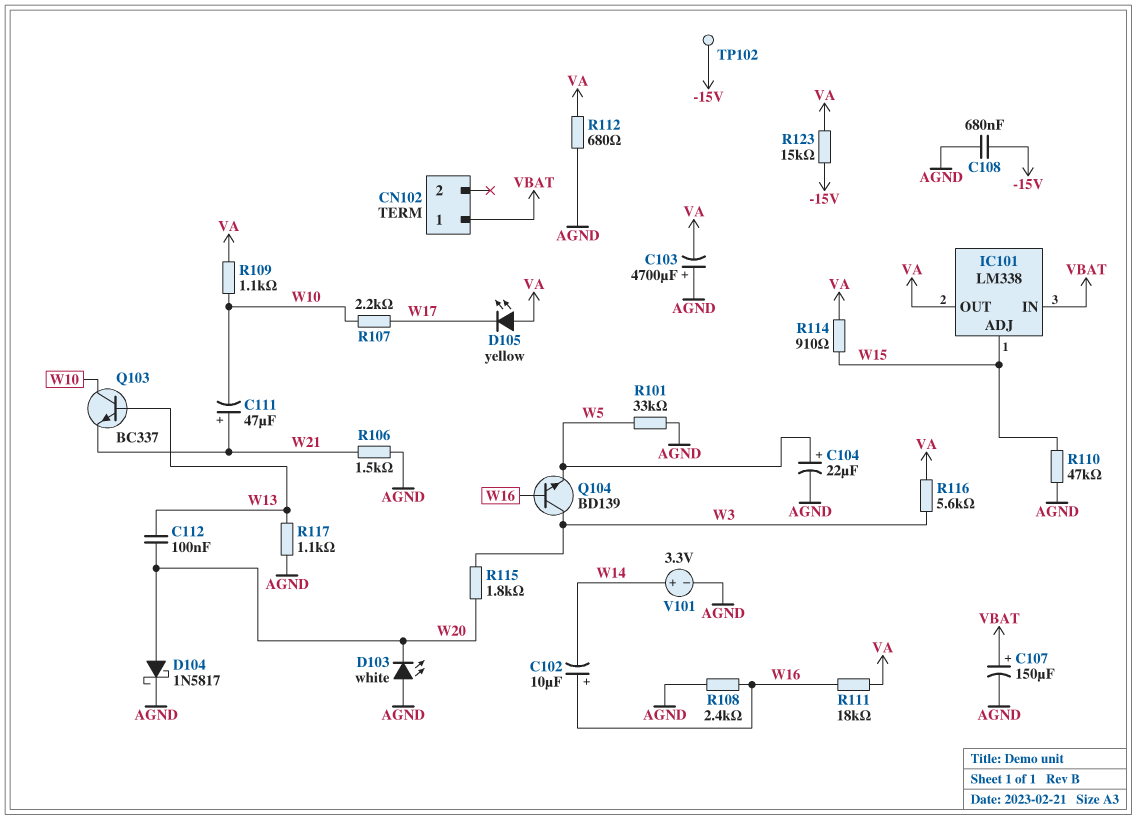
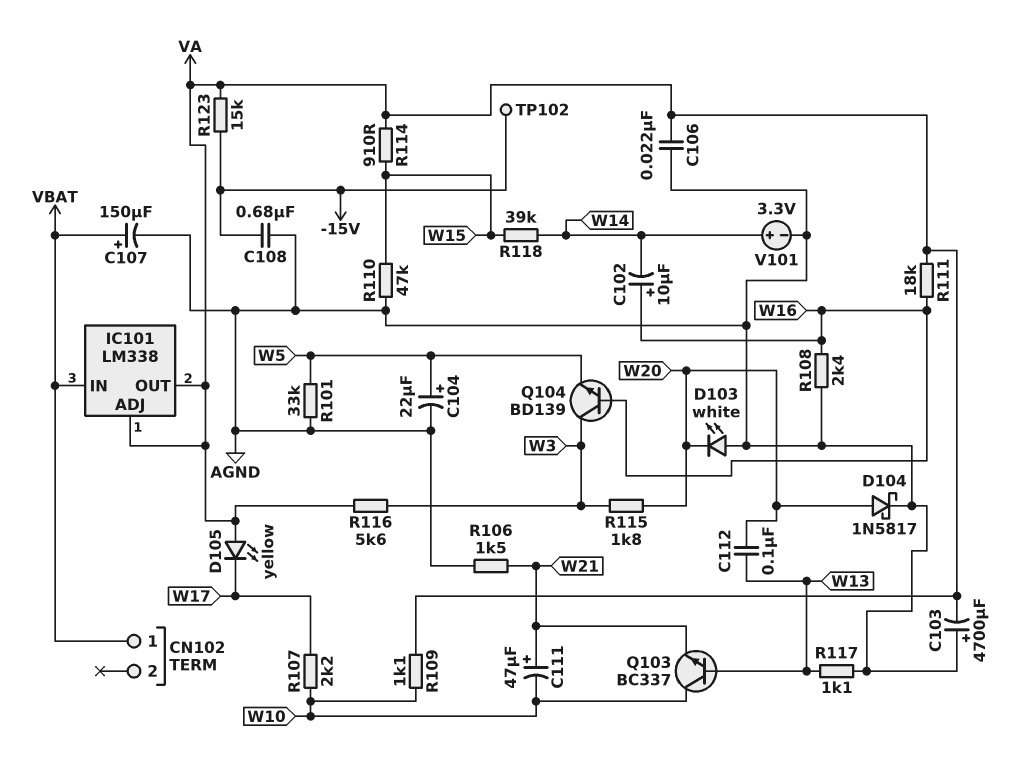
C106: none -> 22nF (AGND, VA)
IC101 pin ADJ: W15 -> VA
R112: 680 (AGND, VA) -> none
R118: none -> 39k (W14, W15)

